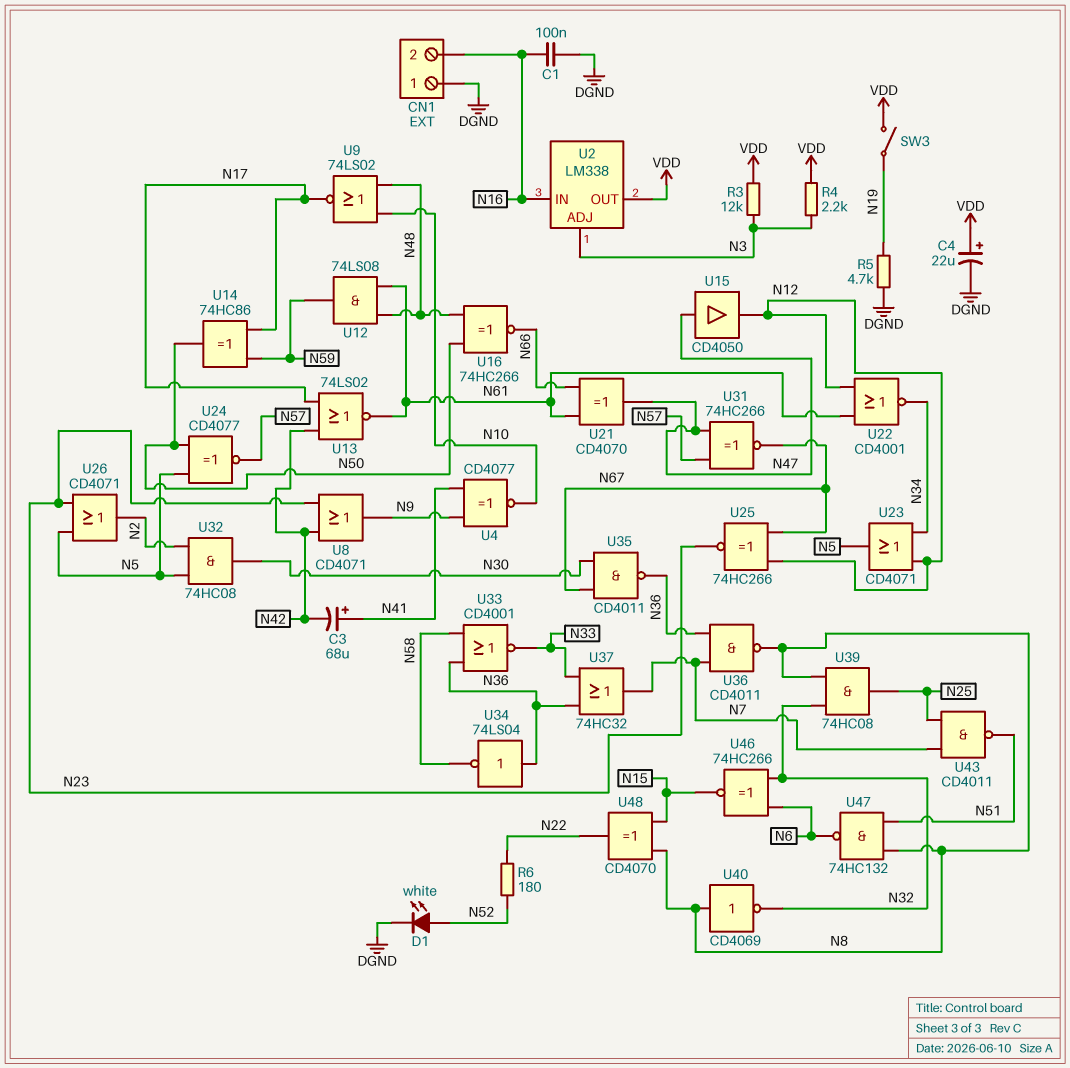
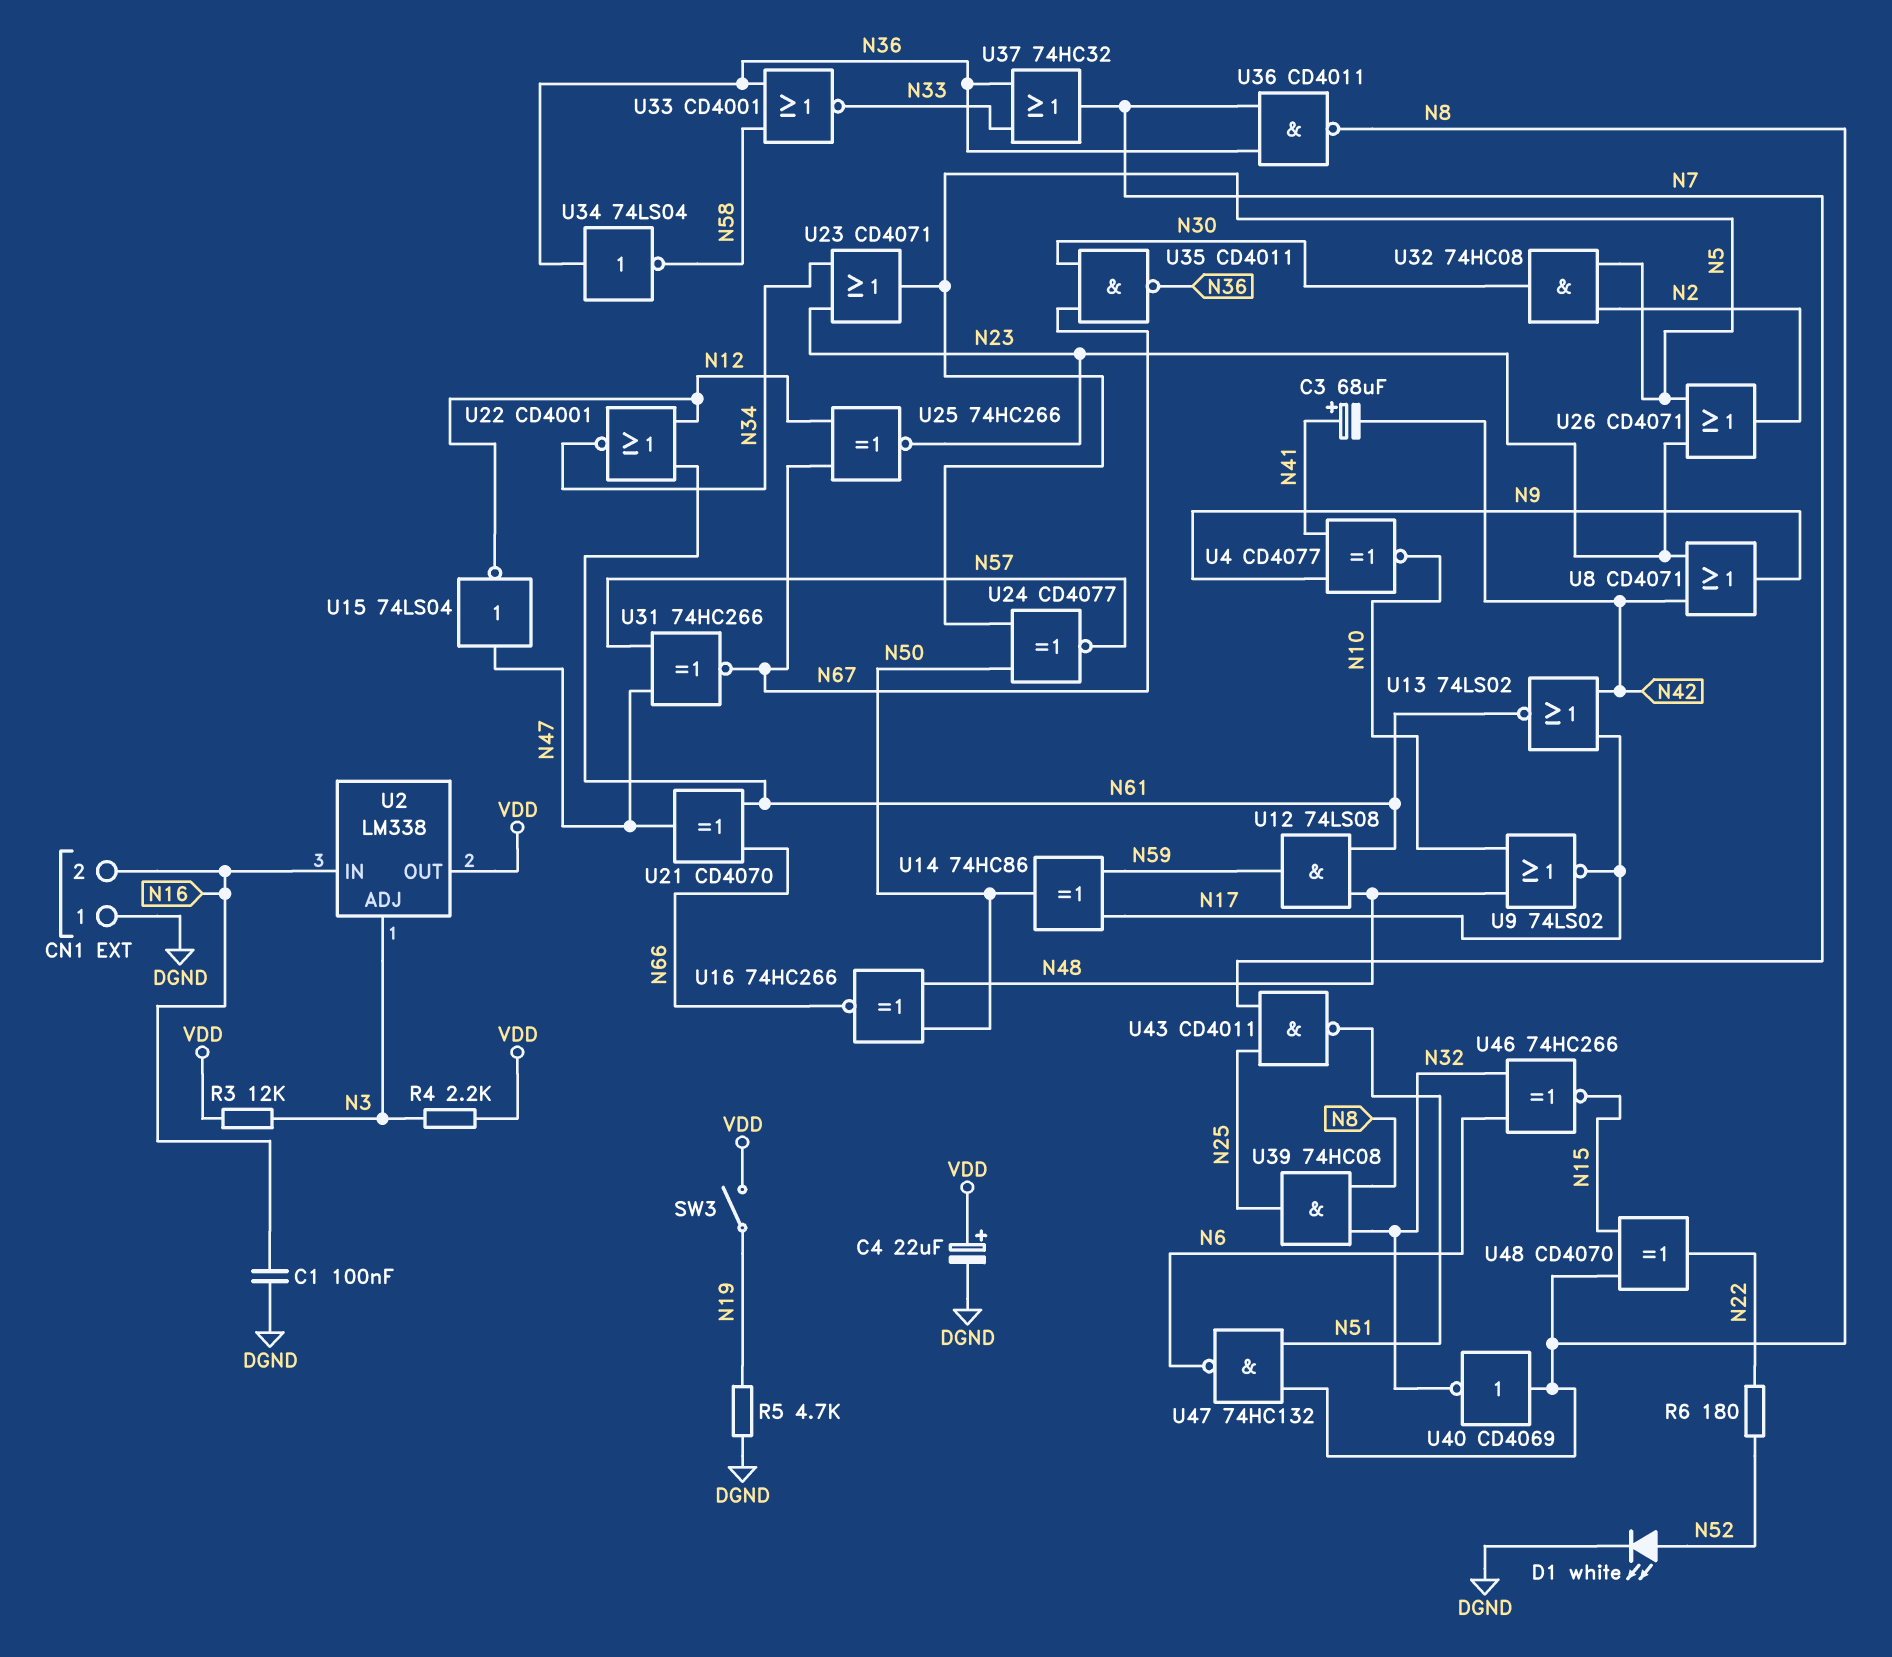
U15: buffer CD4050 (in N47, out N12) -> NOT 74LS04 (in N47, out N12)
U23: OR CD4071 (in N12, in N34, out N5) -> OR CD4071 (in N23, in N34, out N5)

